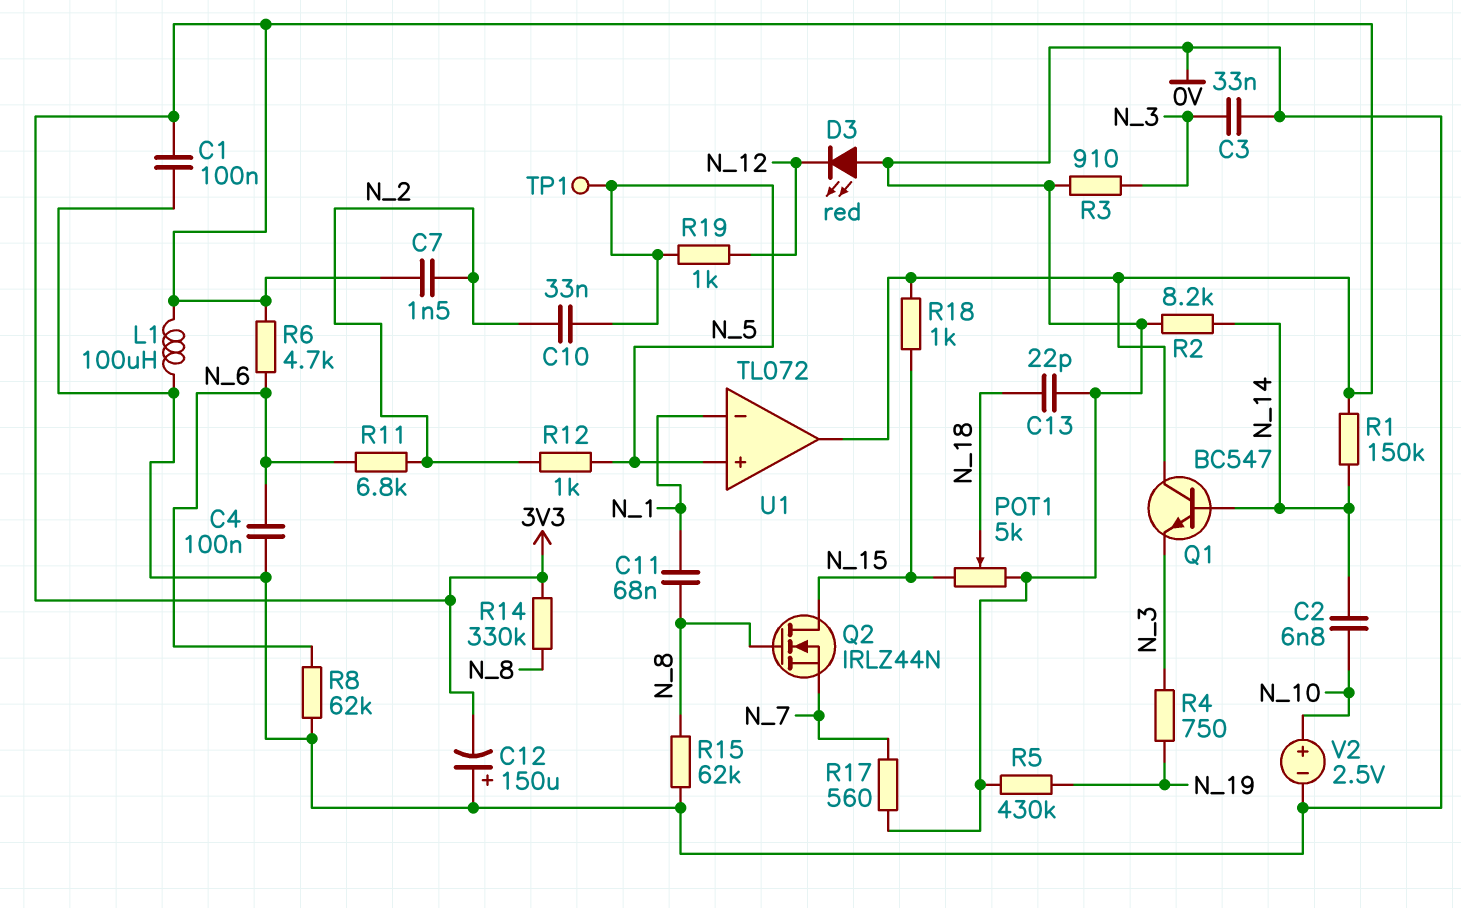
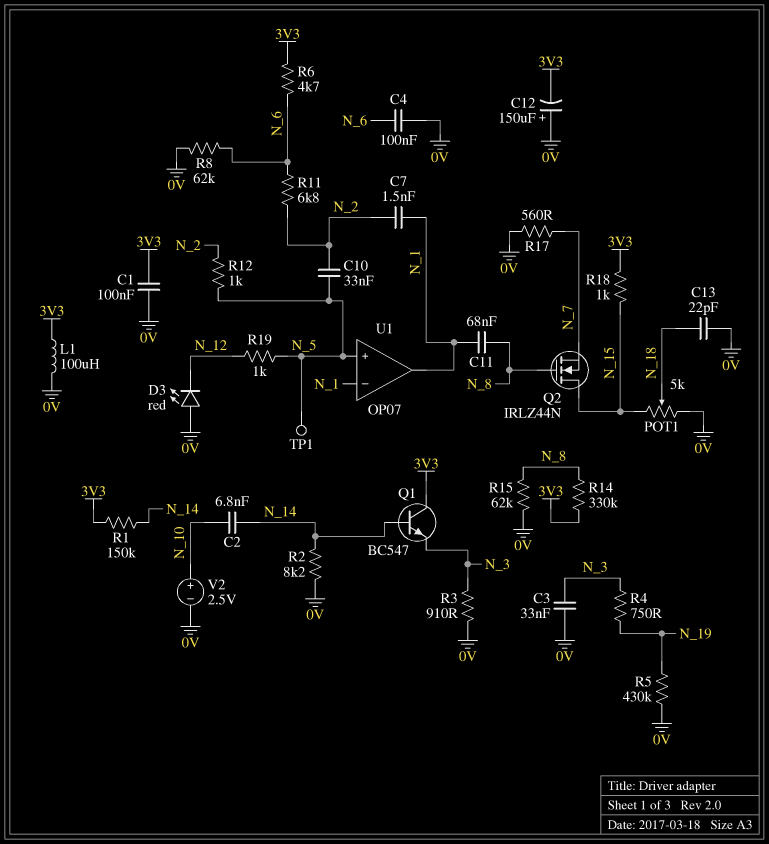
C7: 1.5nF (3V3, N_2) -> 1.5nF (N_1, N_2)
U1: TL072 -> OP07
U1 pin out: 3V3 -> N_1

